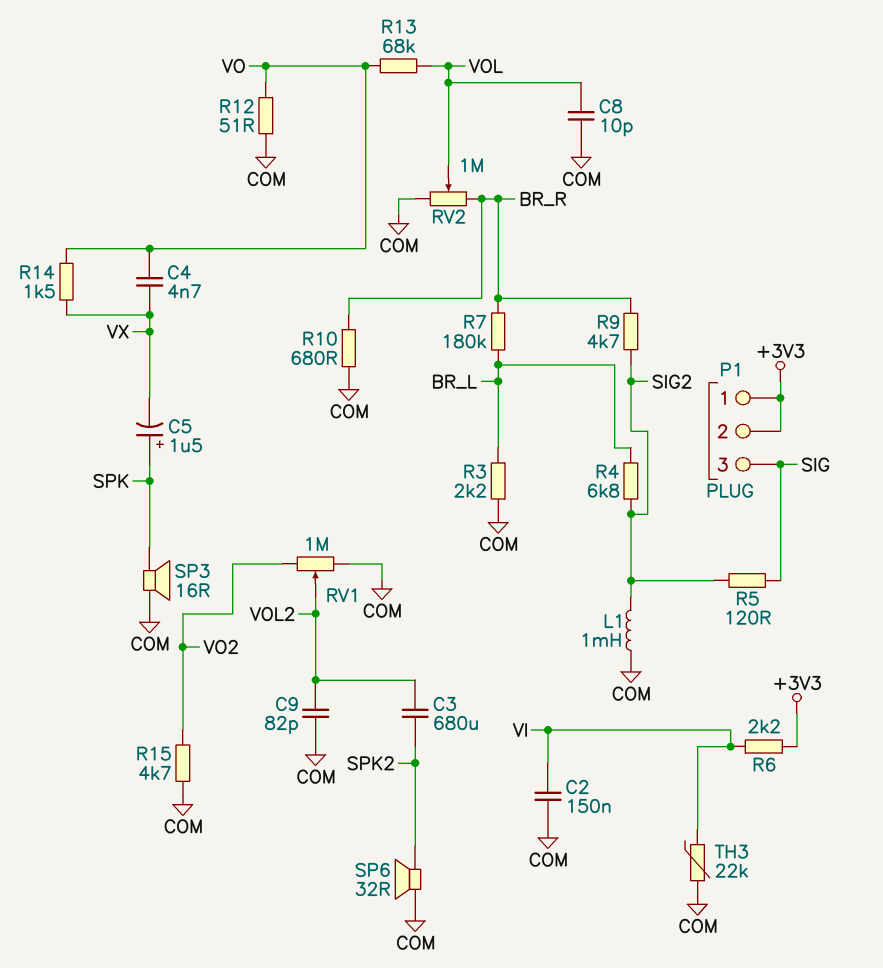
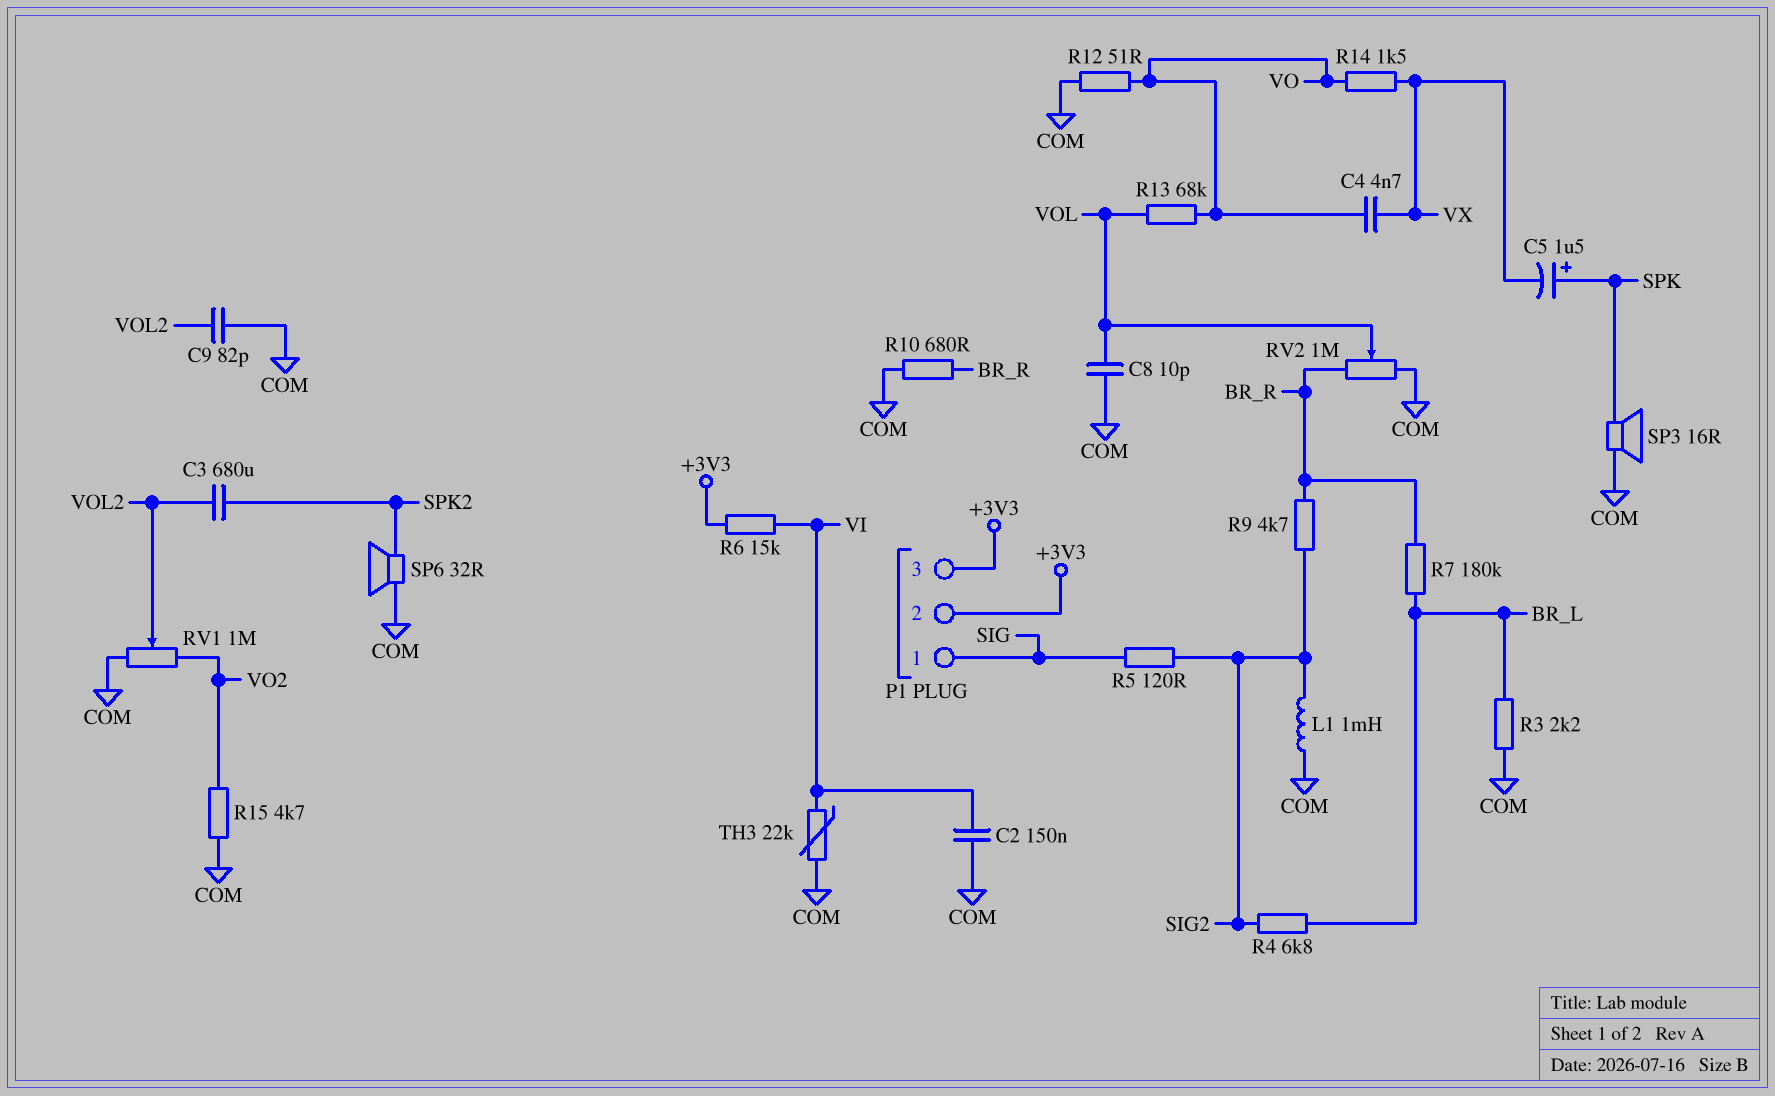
P1 pin 1: +3V3 -> SIG
P1 pin 3: SIG -> +3V3
R6: 2.2k (+3V3, VI) -> 15k (+3V3, VI)

